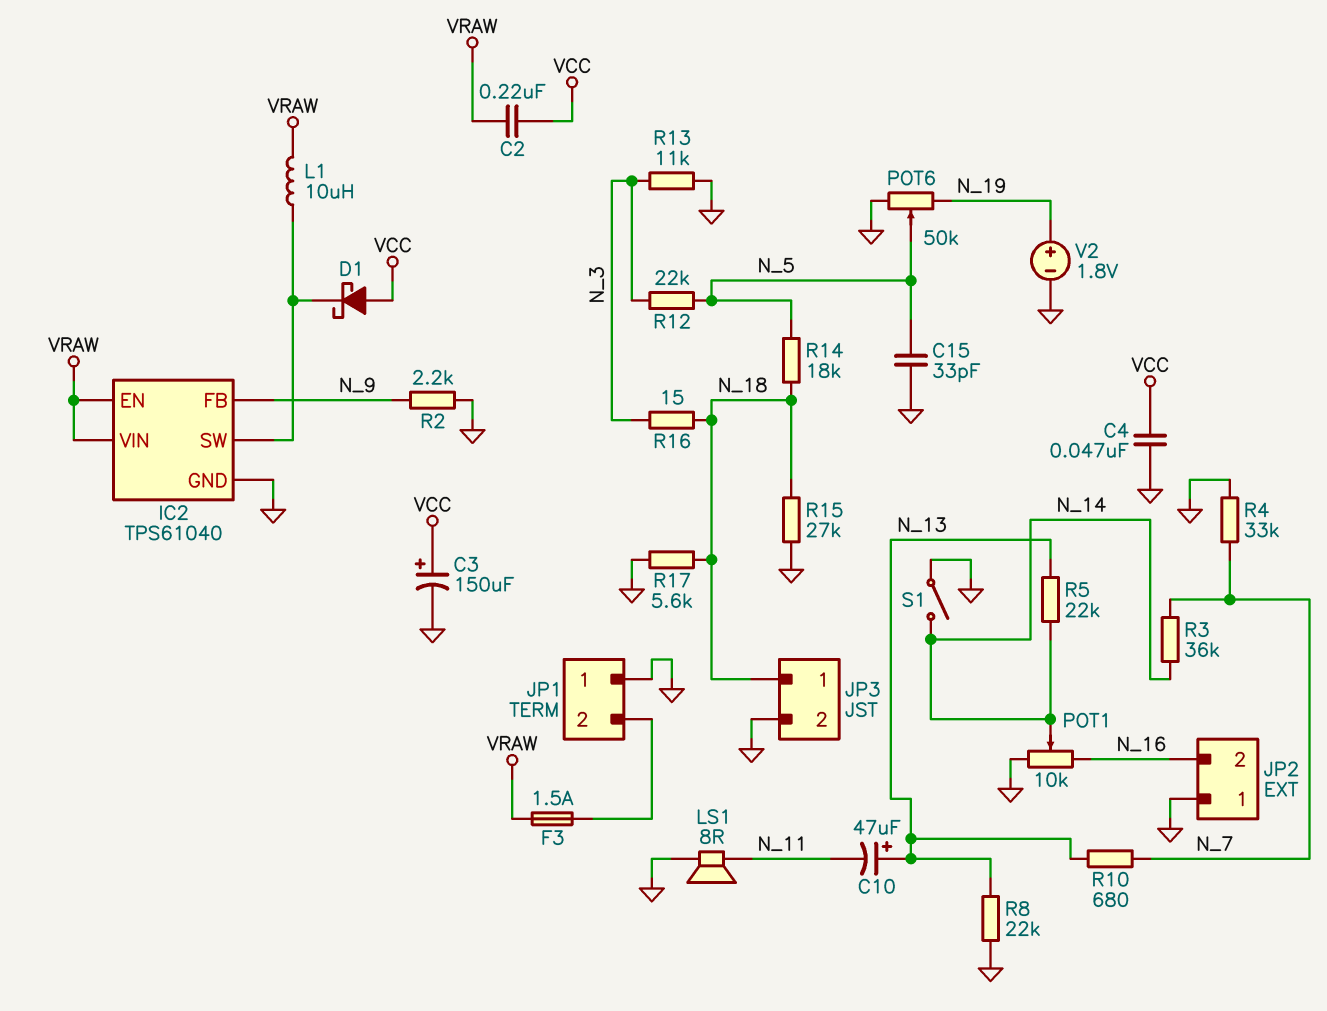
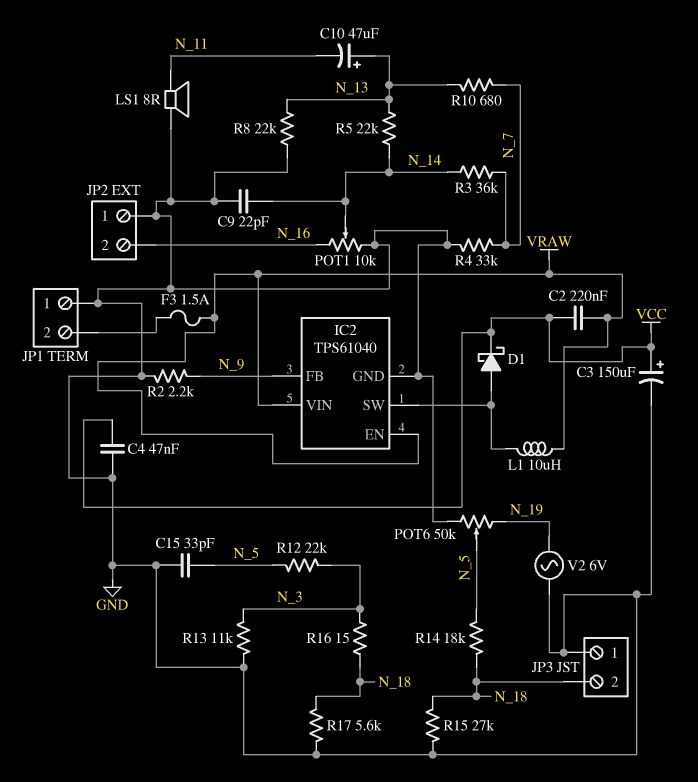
C9: none -> 22pF (GND, N_14)
D1: schottky (A VCC, K IC2/SW) -> schottky (A IC2/SW, K VCC)
JP3 pin 1: N_18 -> GND
JP3 pin 2: GND -> N_18
S1: switch (GND, N_14) -> none
V2: 1.8V (plus N_19, minus GND) -> AC 6V (GND, N_19)

